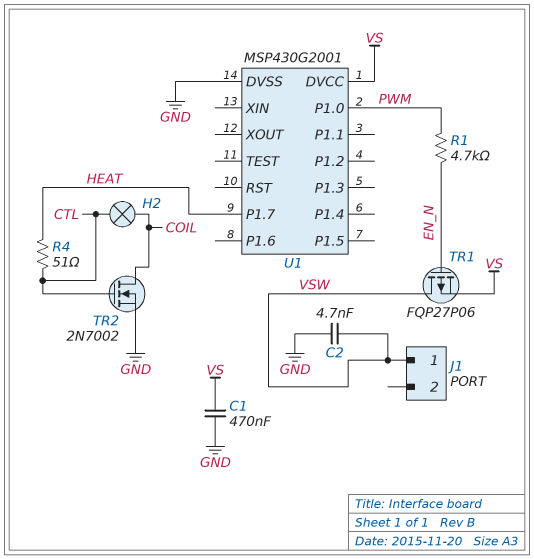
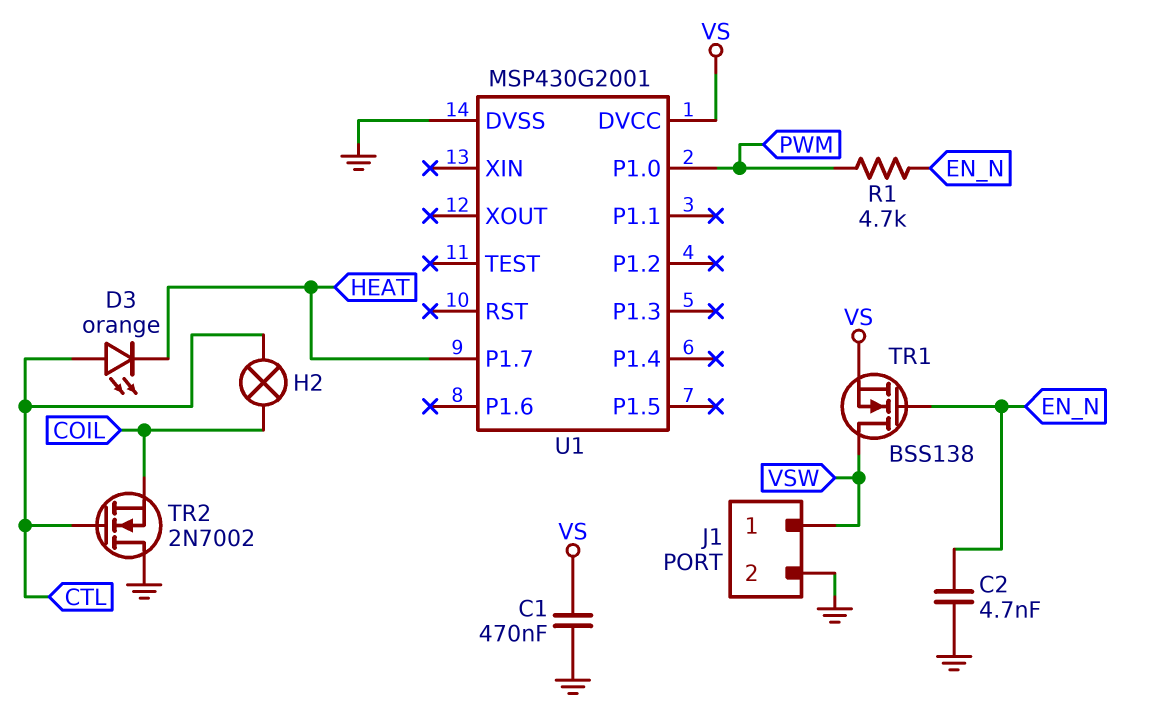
C2: 4.7nF (GND, VSW) -> 4.7nF (EN_N, GND)
D3: none -> LED orange (A CTL, K HEAT)
J1 pin 2: none -> GND
R4: 51 (CTL, HEAT) -> none
TR1: PMOS FQP27P06 (G EN_N, D VSW, S VS) -> NMOS BSS138 (G EN_N, D VSW, S VS)
TR2: NMOS 2N7002 (G CTL, D COIL, S GND) -> NMOS 2N7002 (G CTL, D GND, S COIL)

